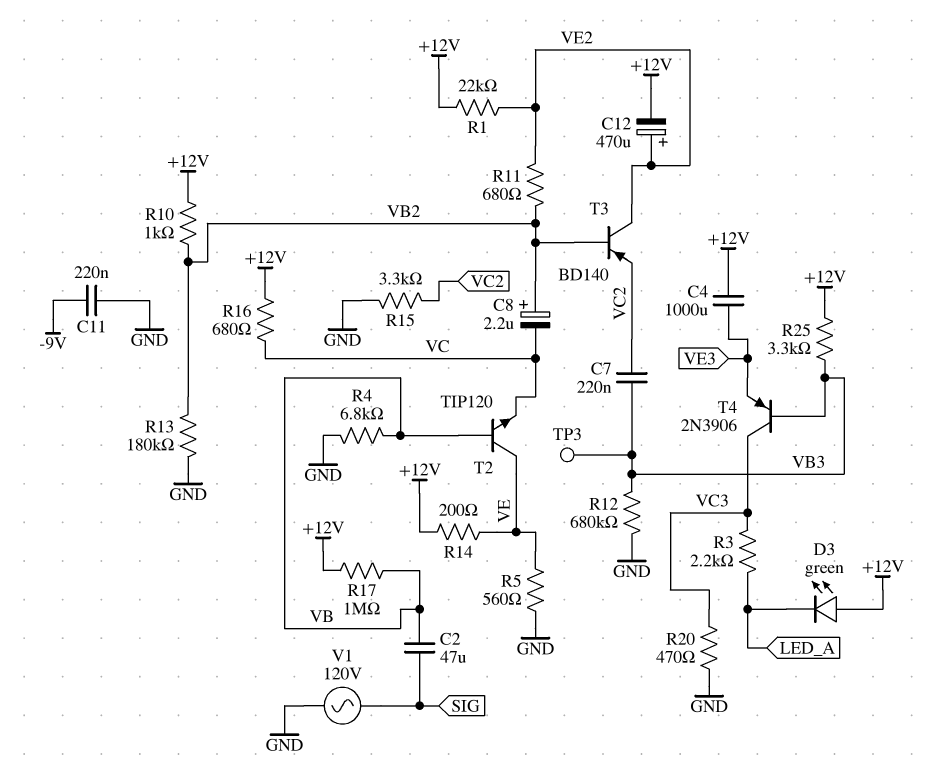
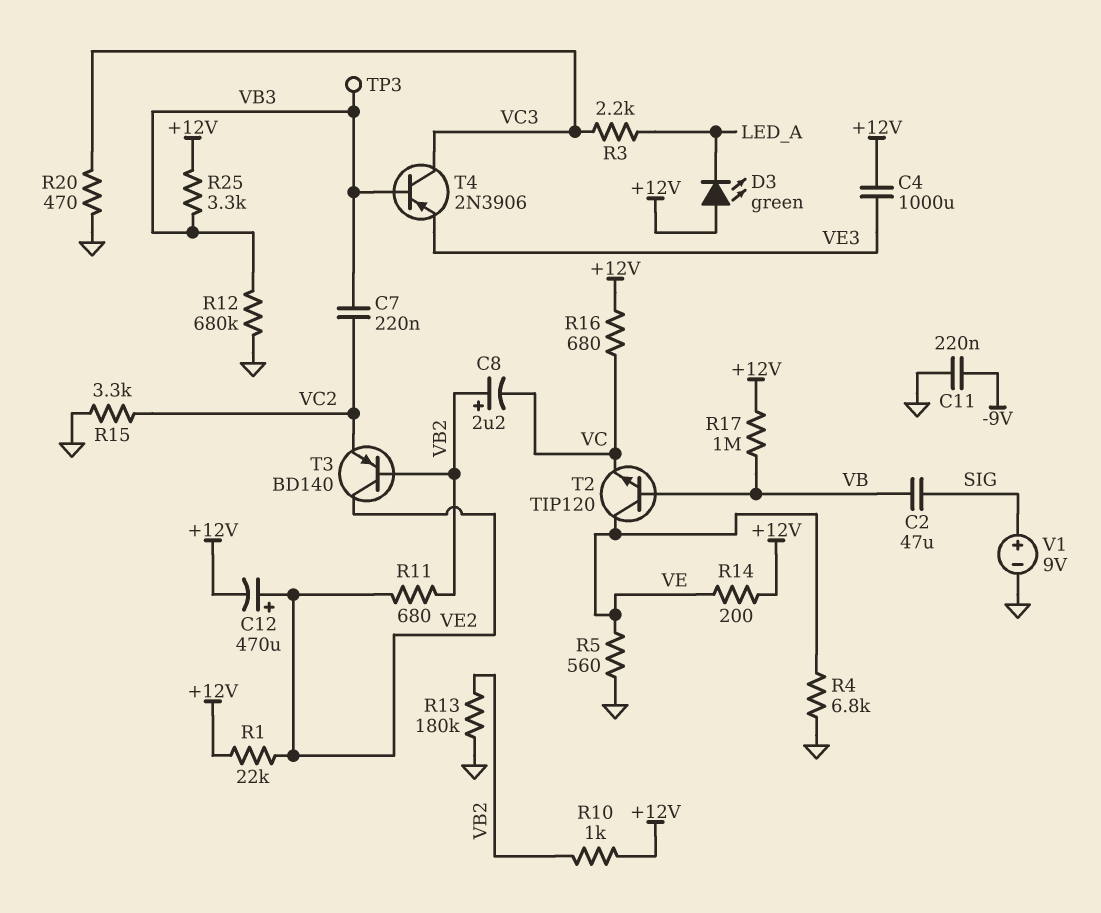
R4: 6.8k (GND, VB) -> 6.8k (GND, VE)
V1: AC 120V (GND, SIG) -> 9V (plus SIG, minus GND)

